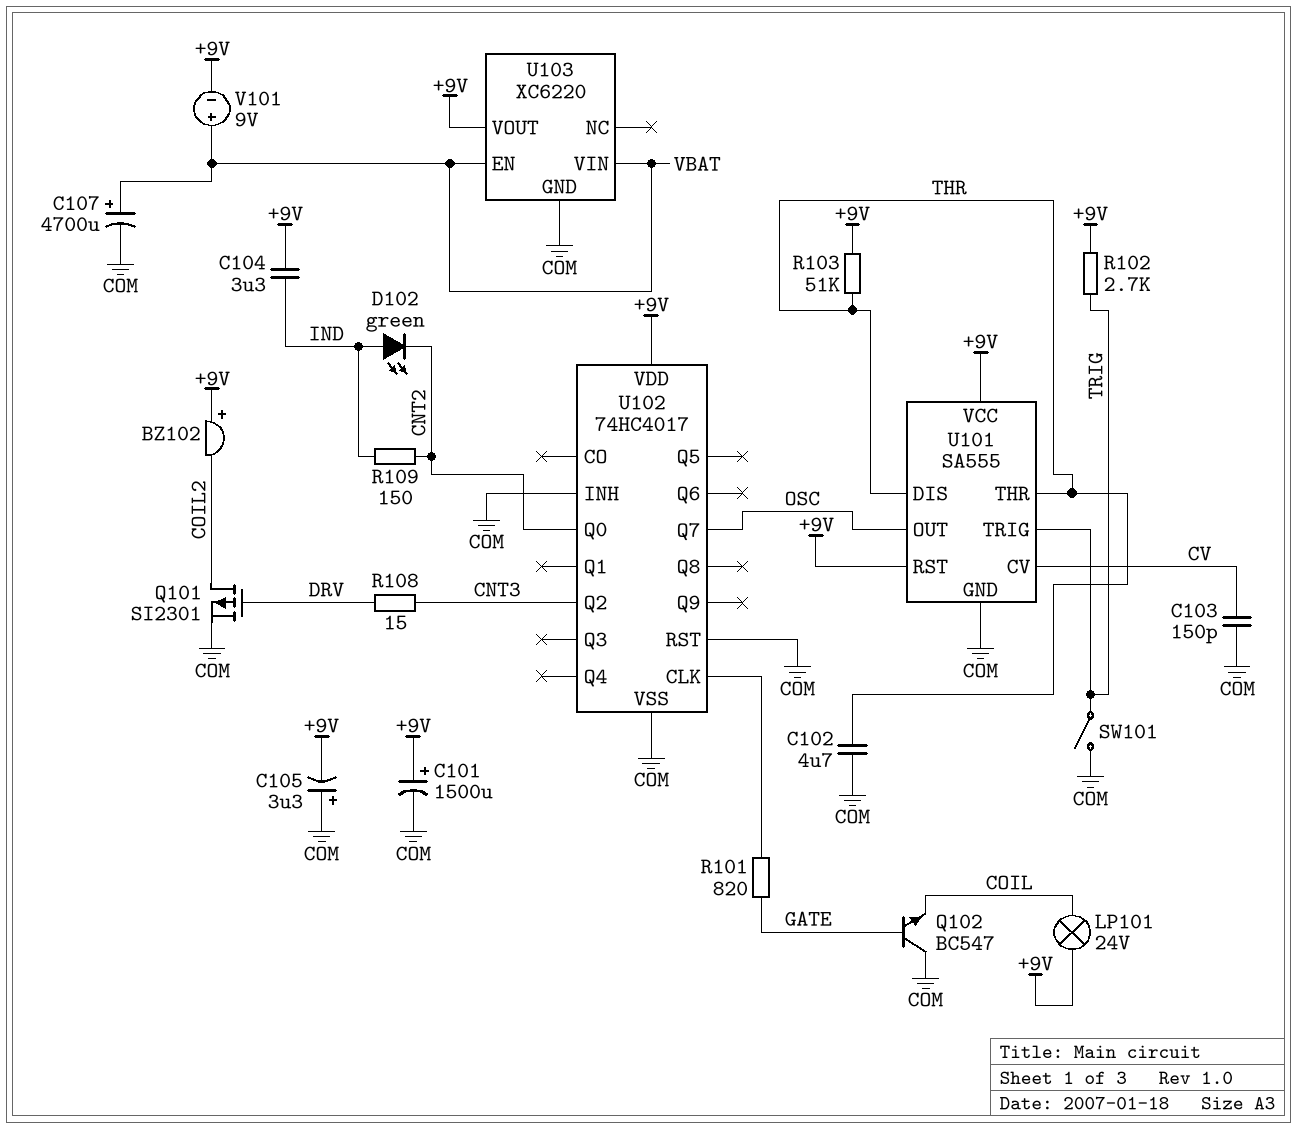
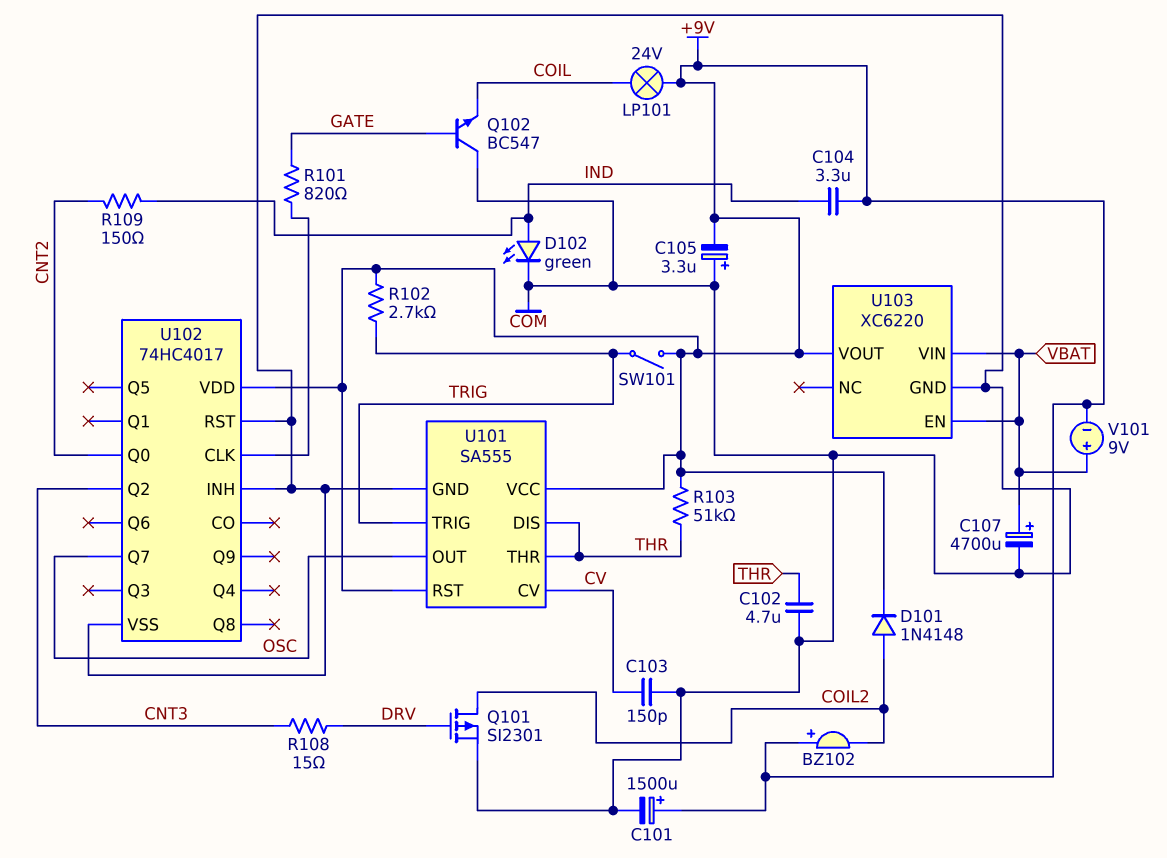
D101: none -> diode 1N4148 (A COIL2, K +9V)
D102: LED green (A IND, K CNT2) -> LED green (A IND, K COM)
SW101: switch (COM, TRIG) -> switch (+9V, TRIG)

